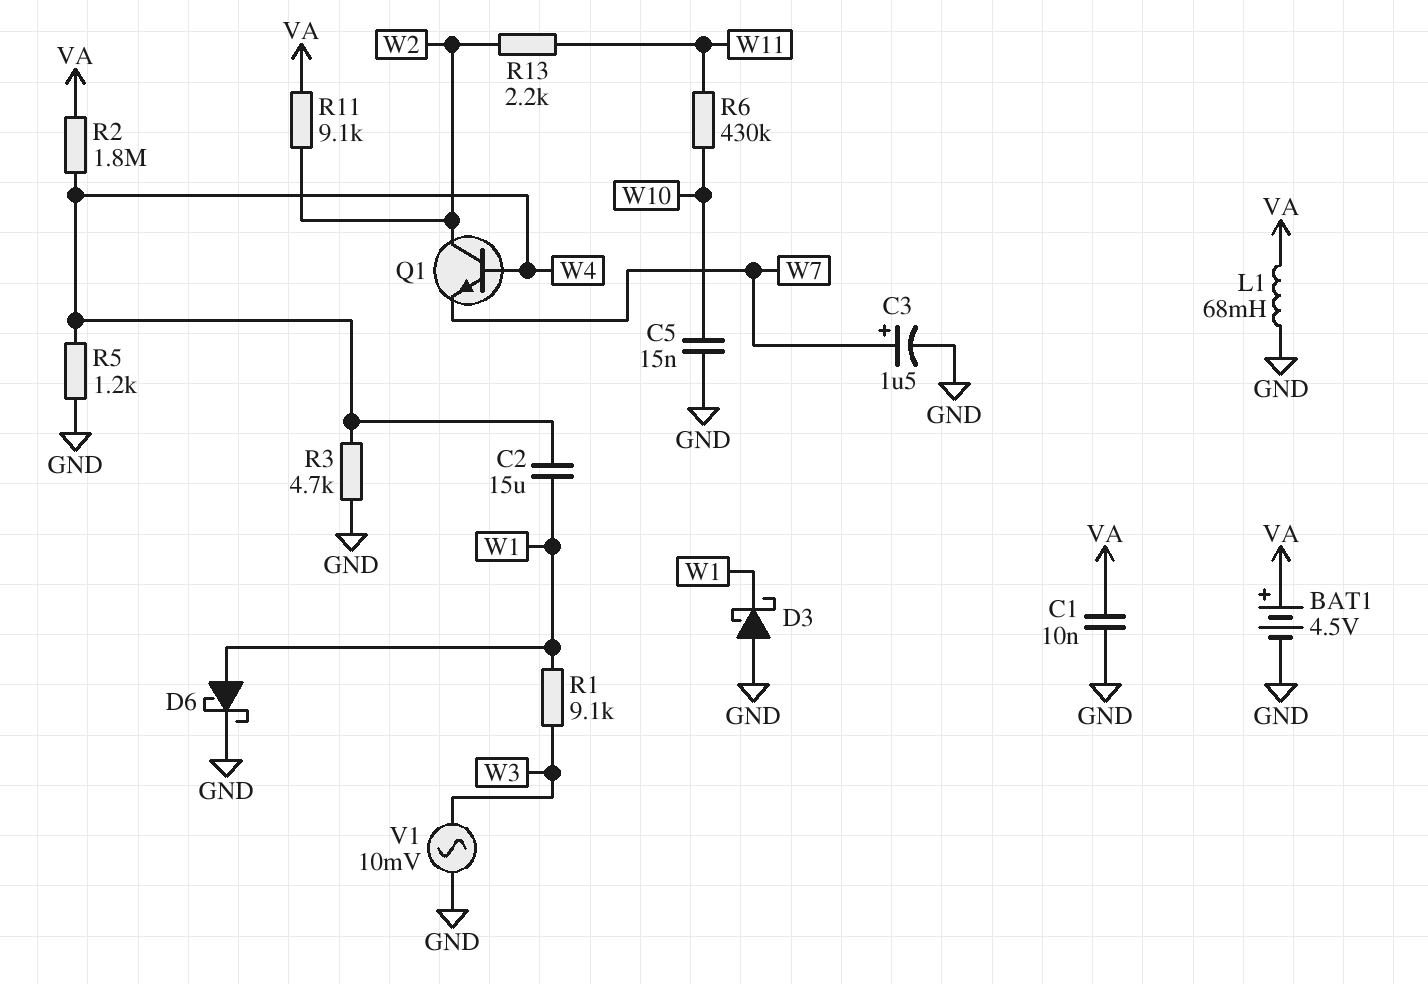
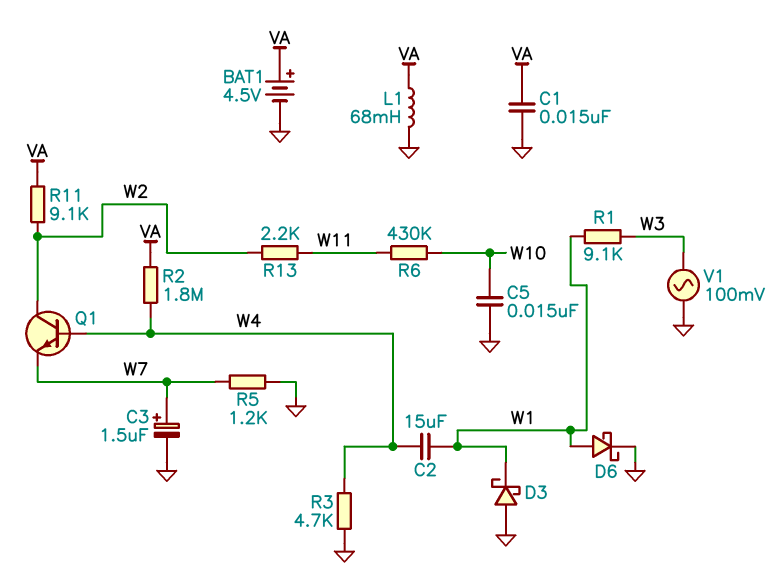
C1: 10nF (GND, VA) -> 15nF (GND, VA)
R5: 1.2k (GND, W4) -> 1.2k (GND, W7)
V1: AC 10mV (GND, W3) -> AC 100mV (GND, W3)

